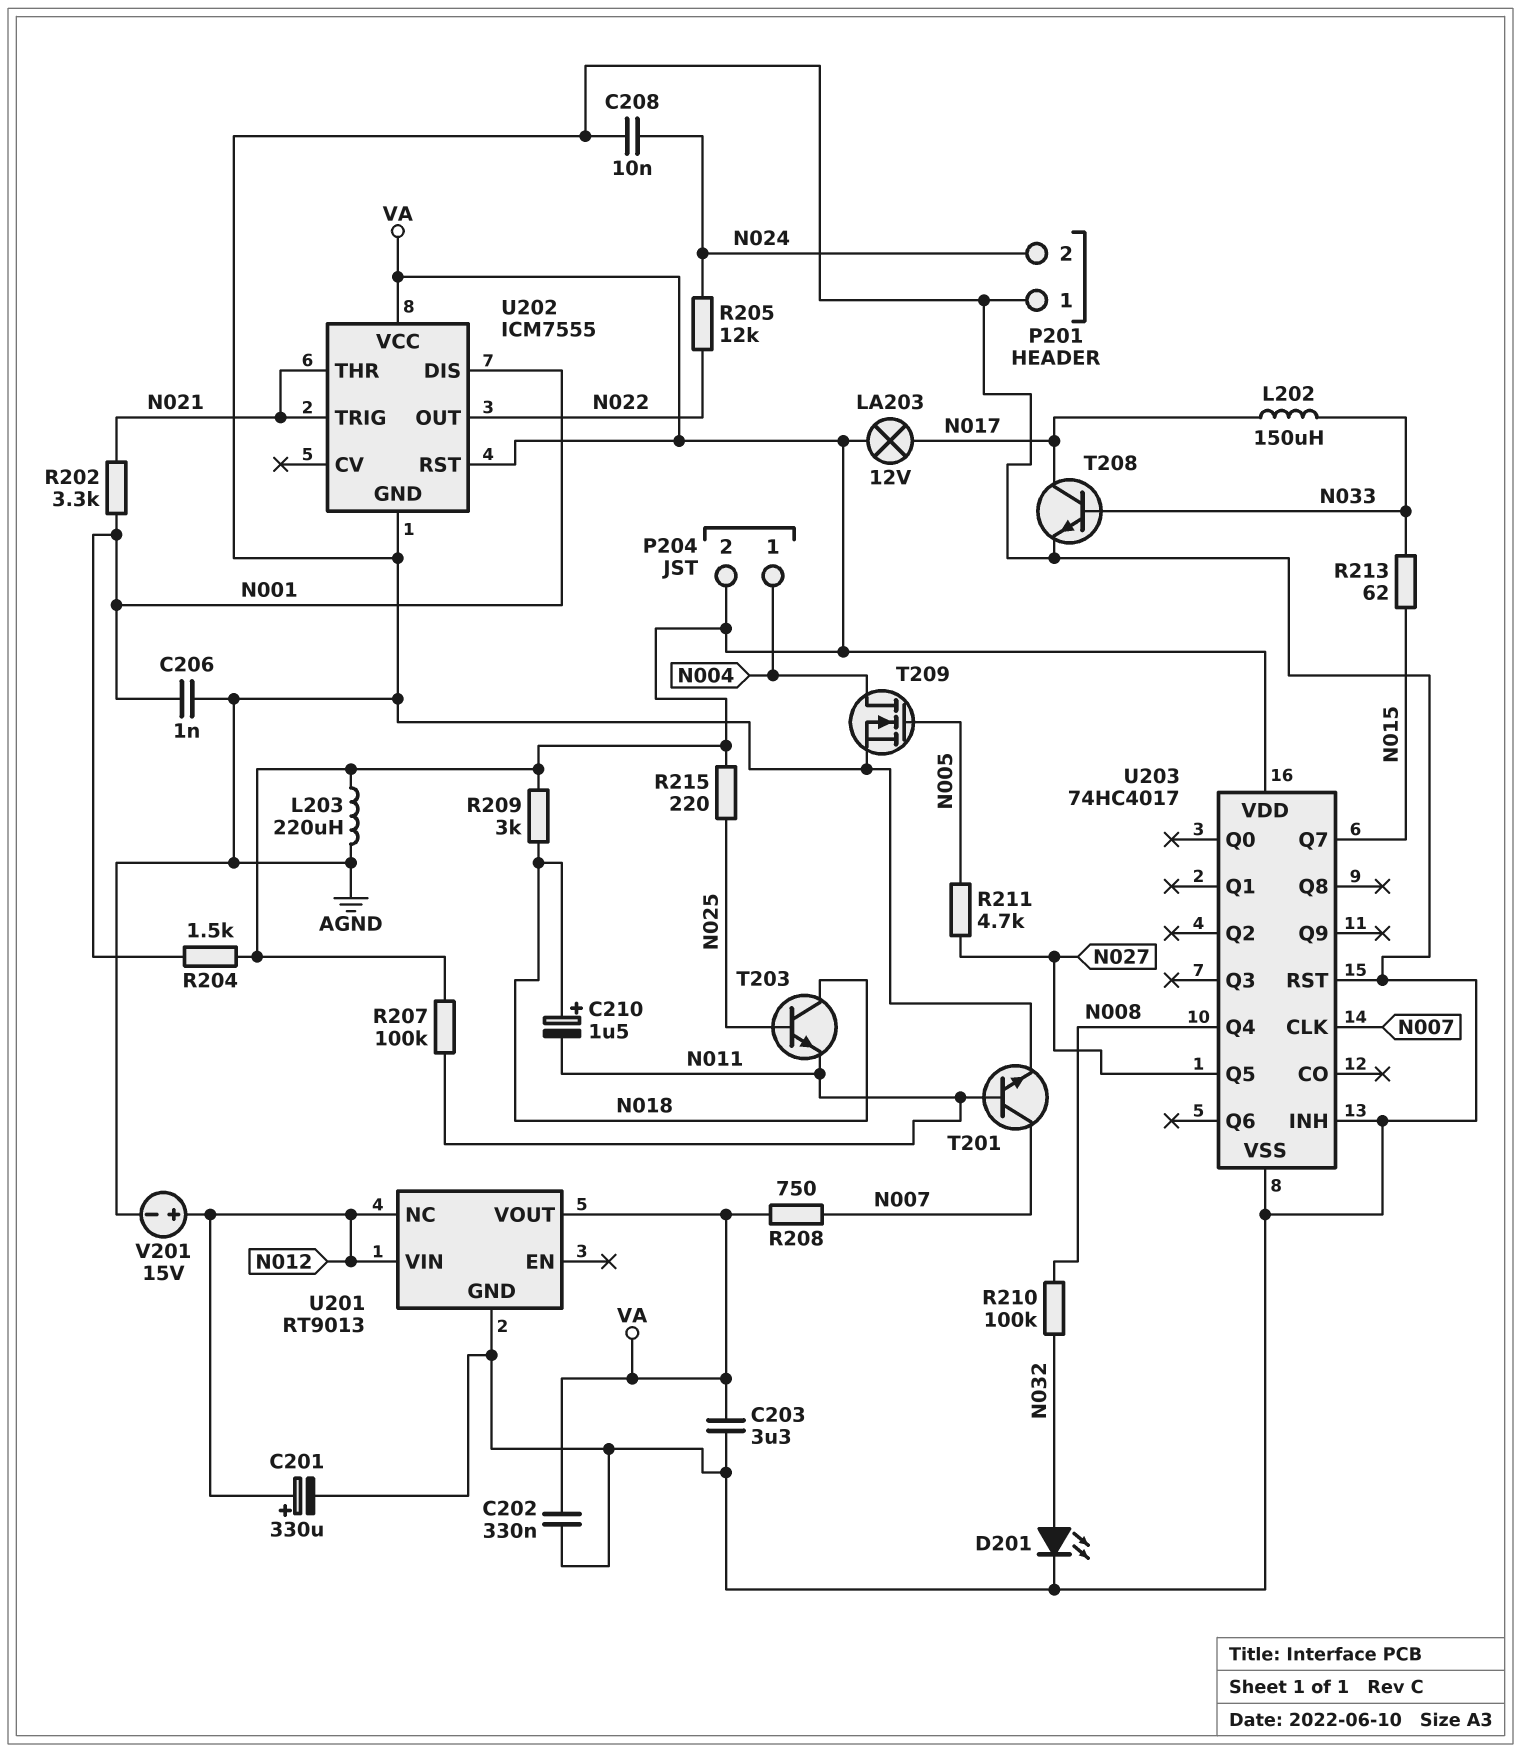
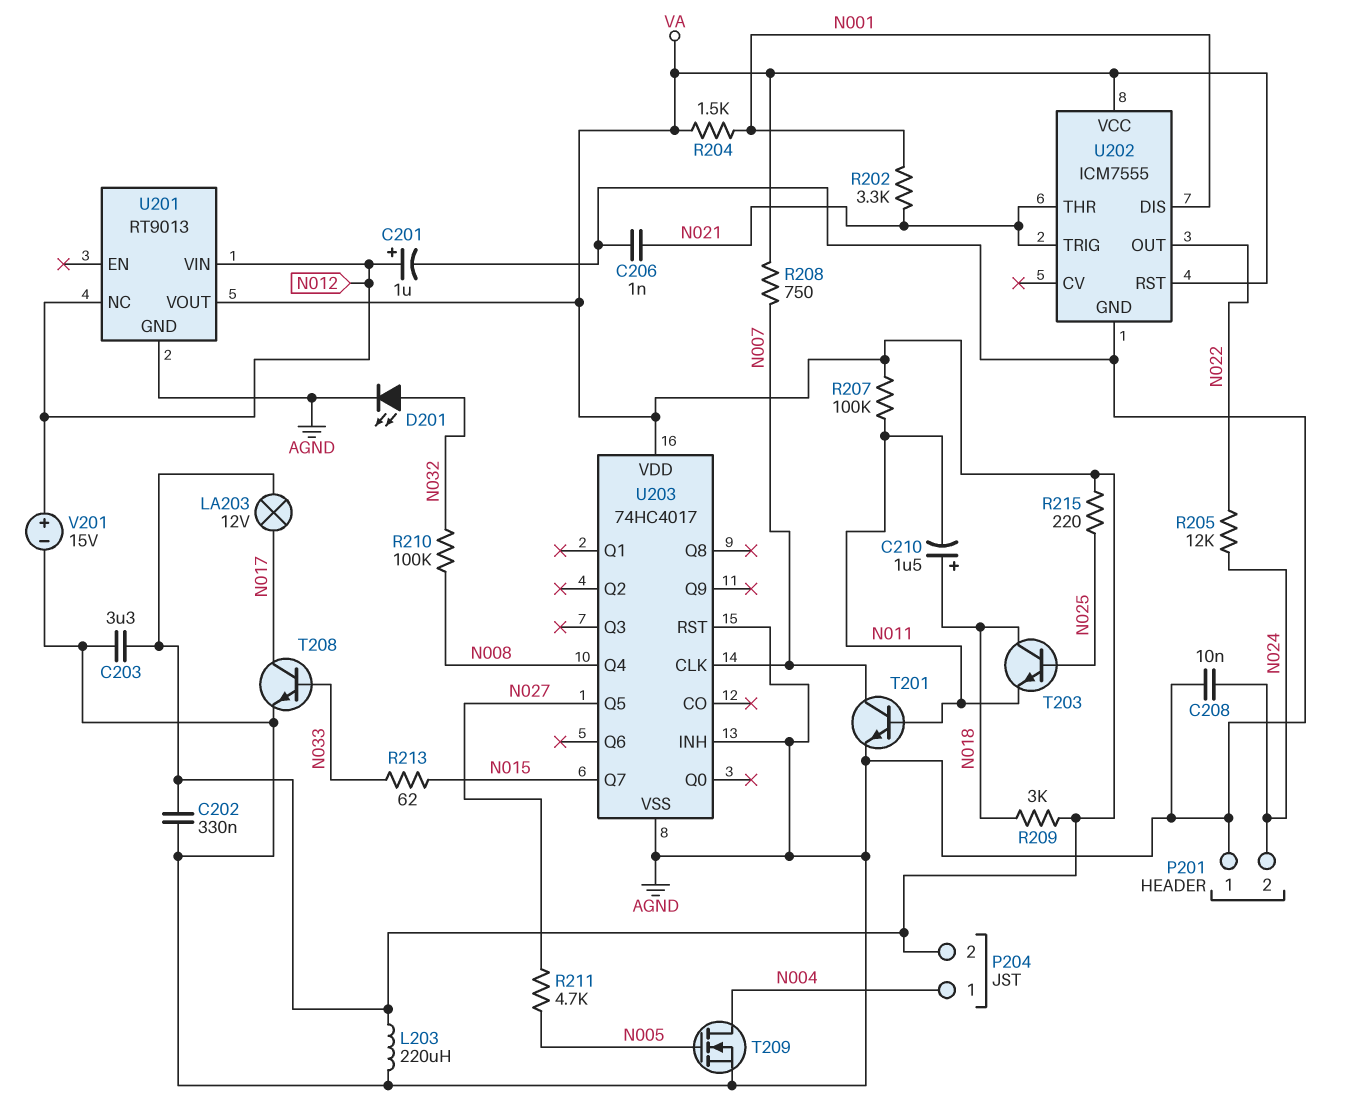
C201: 330uF (plus N012, minus AGND) -> 1uF (plus N012, minus AGND)
C206: 1nF (AGND, N001) -> 1nF (AGND, N021)
L202: 150uH (N017, N033) -> none

